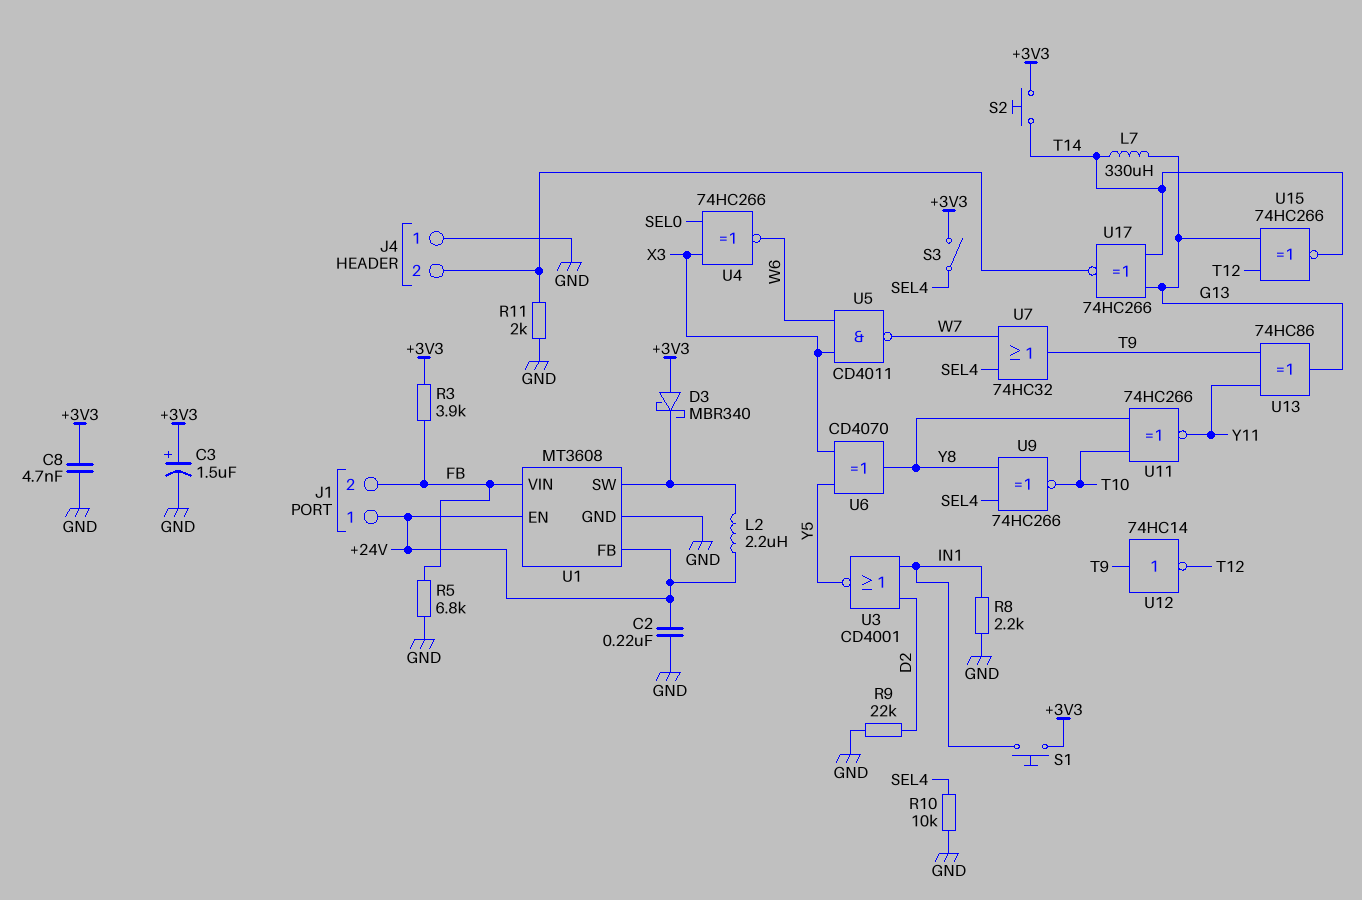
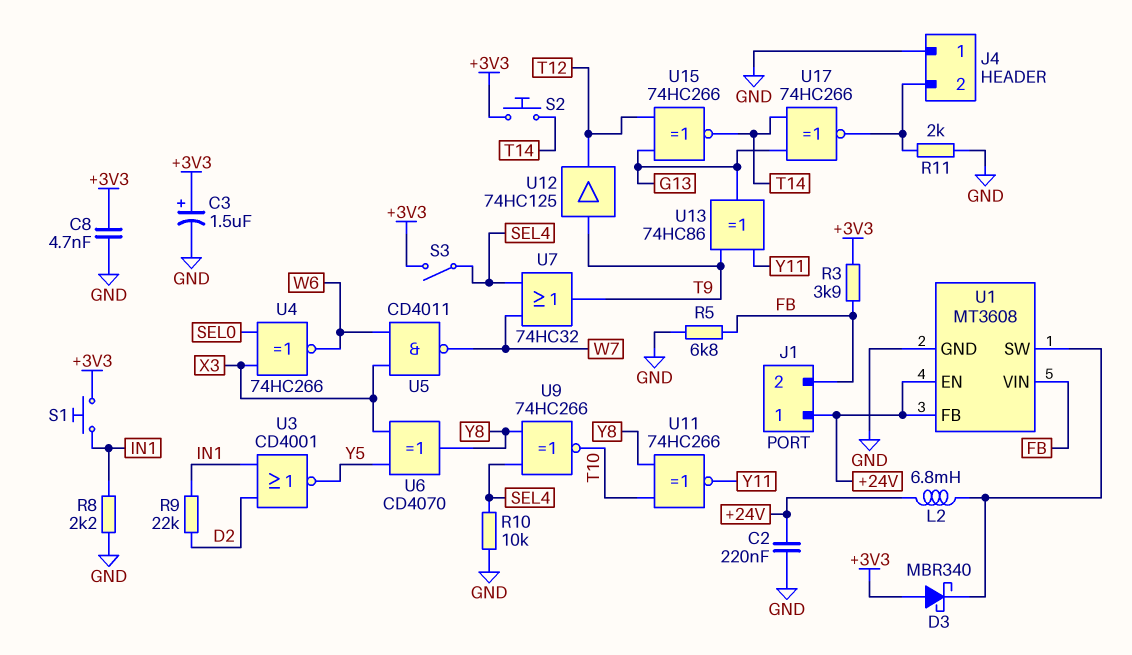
L2: 2.2uH (+24V, U1/SW) -> 6.8mH (+24V, U1/SW)
L7: 330uH (G13, T14) -> none
R9: 22k (D2, GND) -> 22k (D2, IN1)
U12: NOT 74HC14 (in T9, out T12) -> buffer 74HC125 (in T9, out T12)

